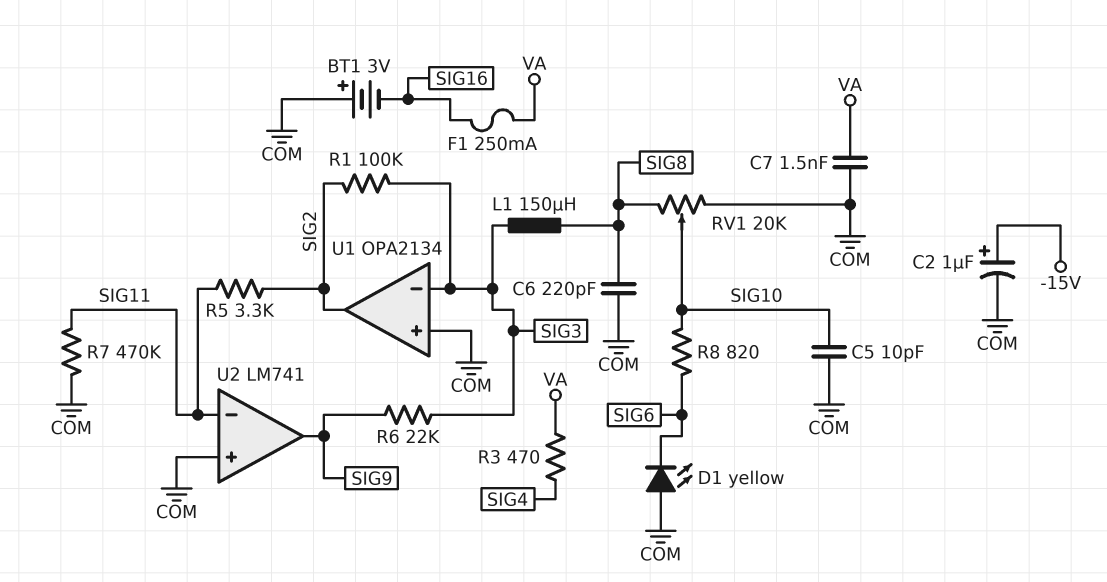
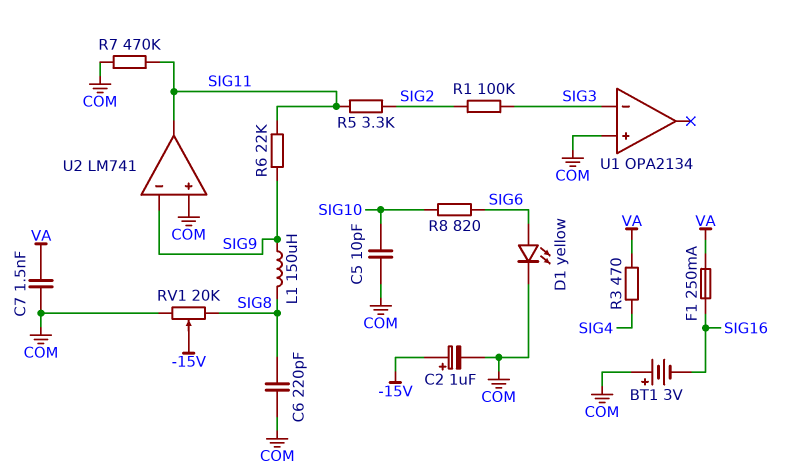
D1: LED yellow (A COM, K SIG6) -> LED yellow (A SIG6, K COM)
L1: 150uH (SIG3, SIG8) -> 150uH (SIG8, SIG9)
R6: 22k (SIG3, SIG9) -> 22k (SIG9, SIG11)
RV1: 20k (COM, SIG8, wiper SIG10) -> 20k (COM, SIG8, wiper -15V)
U1 pin out: SIG2 -> none
U2 pin in-: SIG11 -> SIG9
U2 pin out: SIG9 -> SIG11

